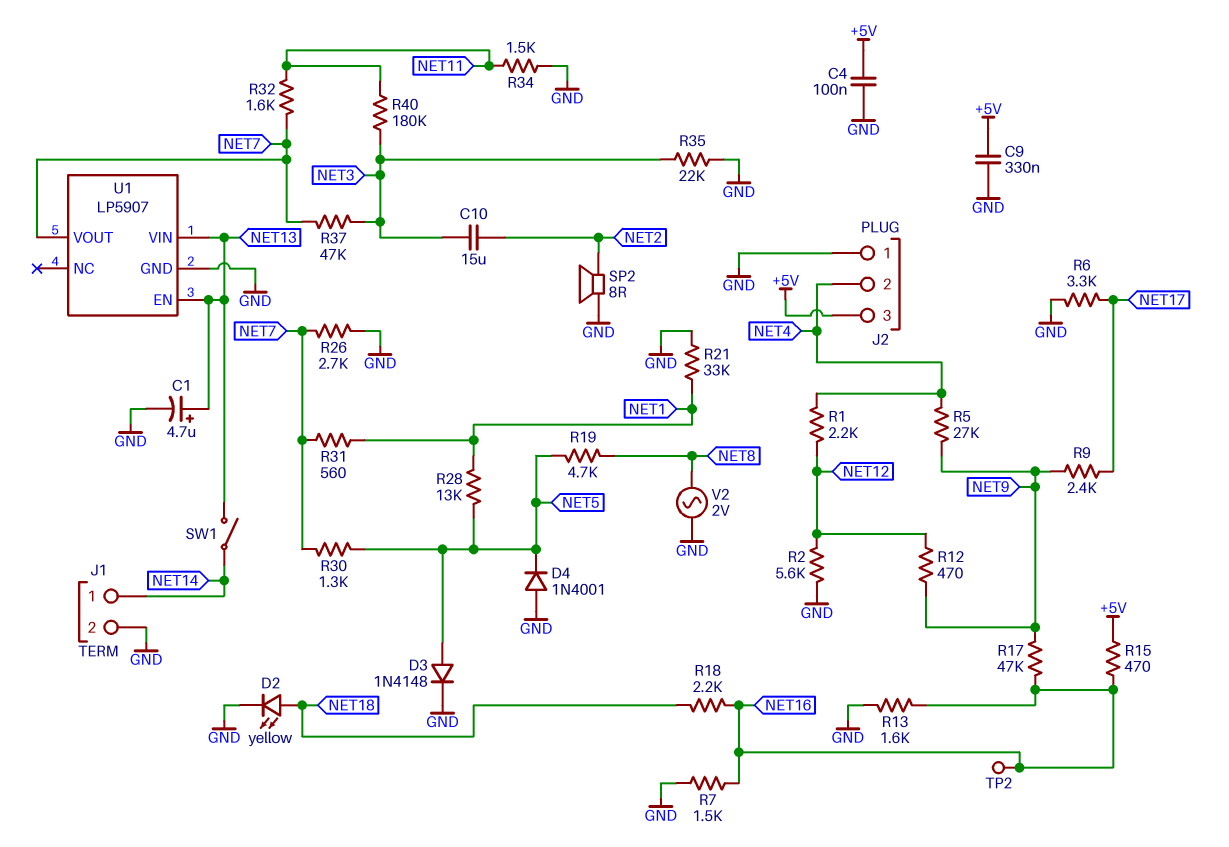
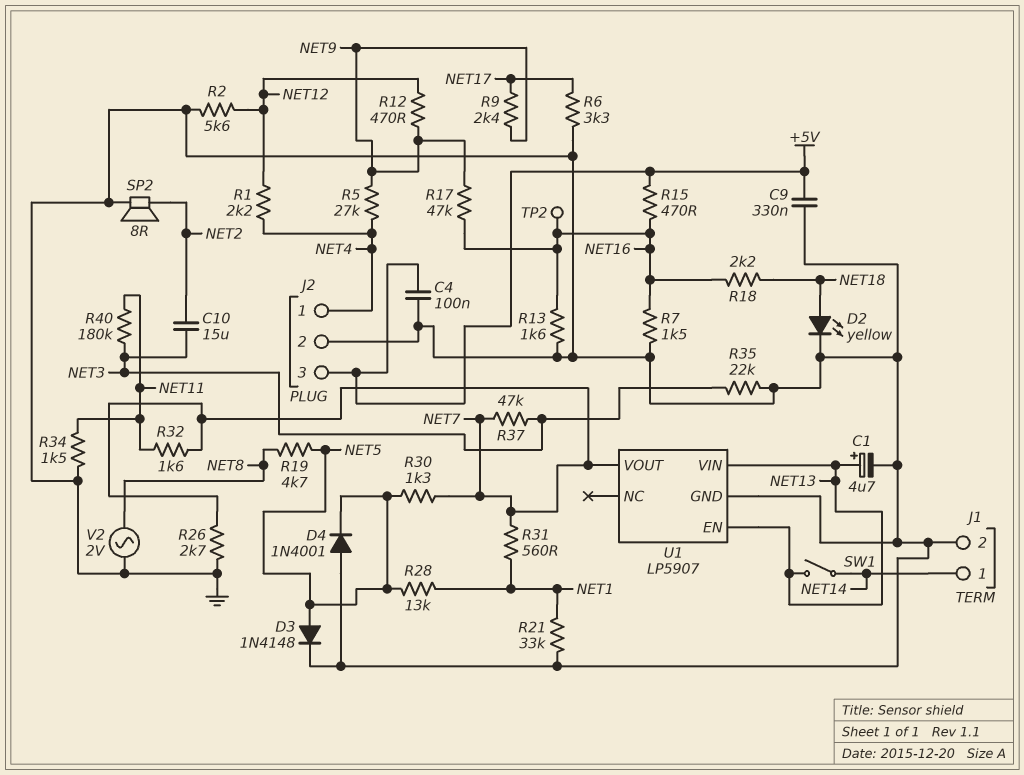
J2 pin 1: GND -> NET4
J2 pin 2: NET4 -> GND

